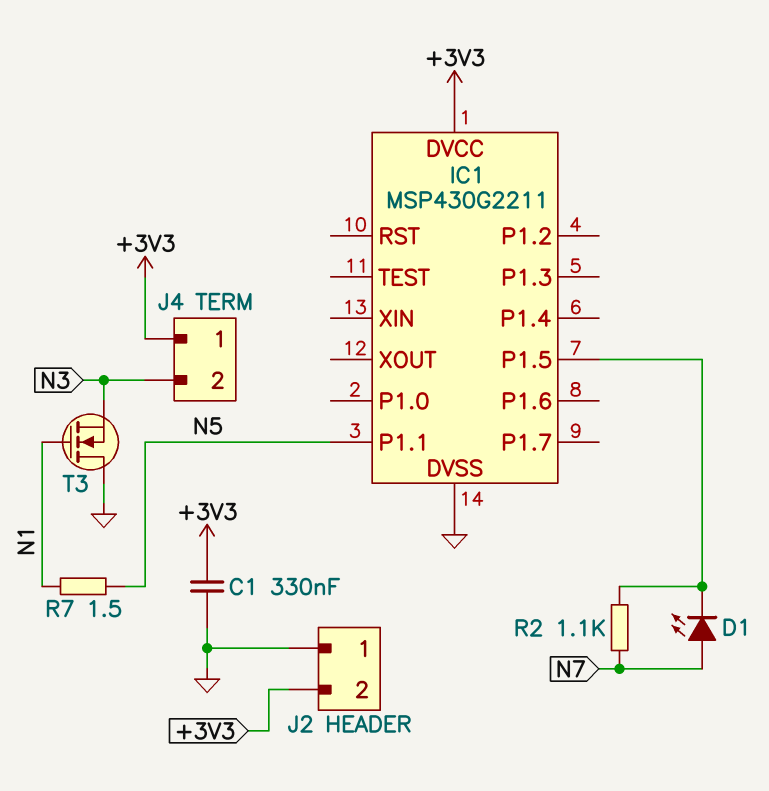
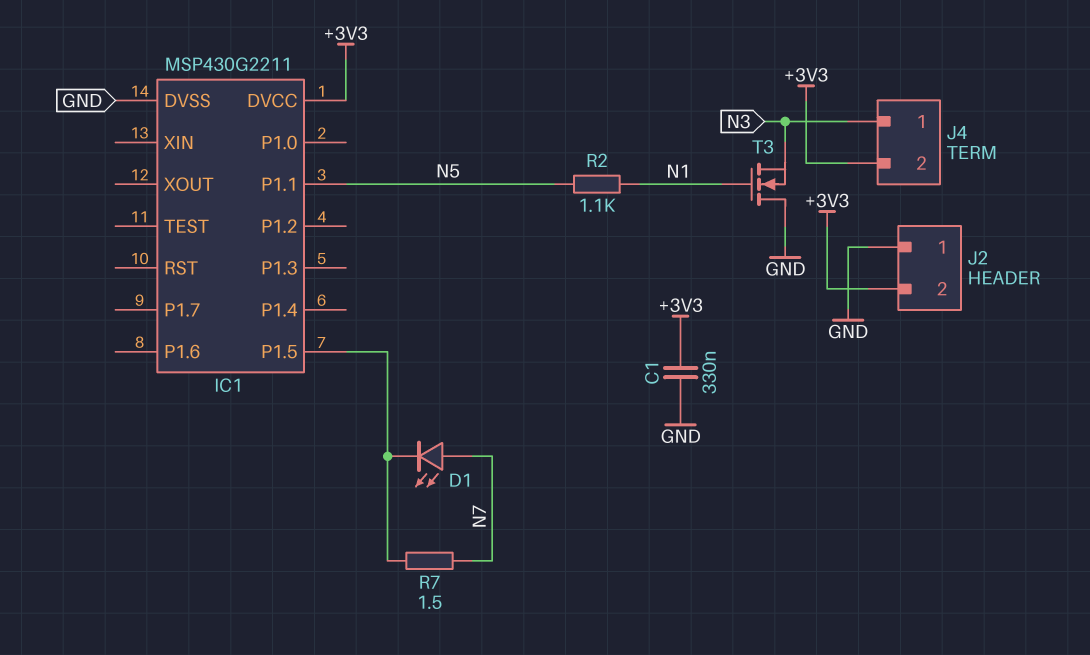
J4 pin 1: +3V3 -> N3
J4 pin 2: N3 -> +3V3
R2: 1.1k (IC1/P1.5, N7) -> 1.1k (N1, N5)
R7: 1.5 (N1, N5) -> 1.5 (IC1/P1.5, N7)

